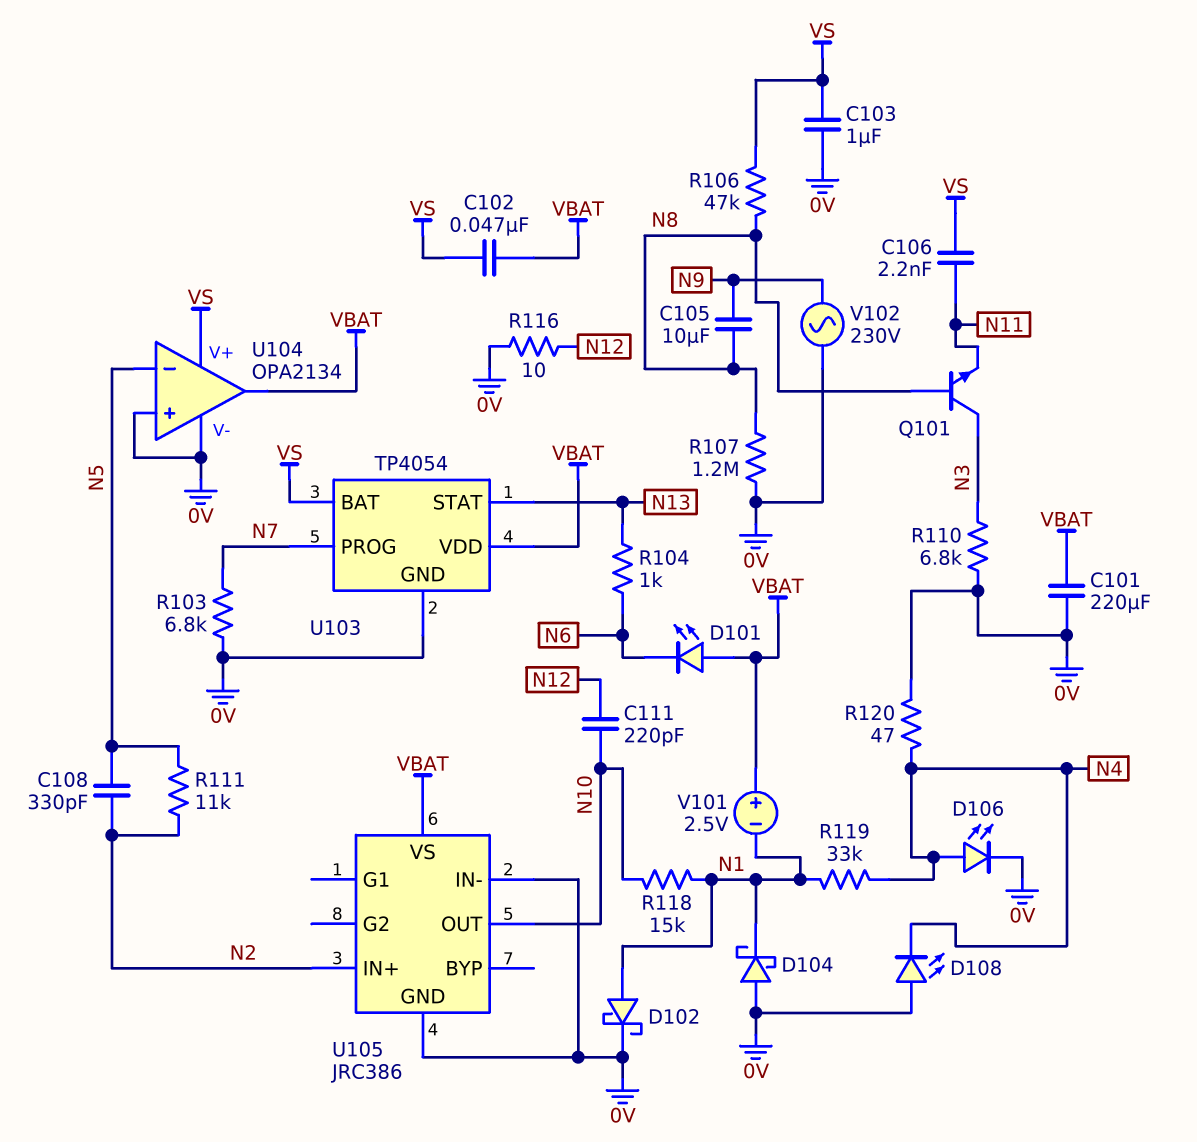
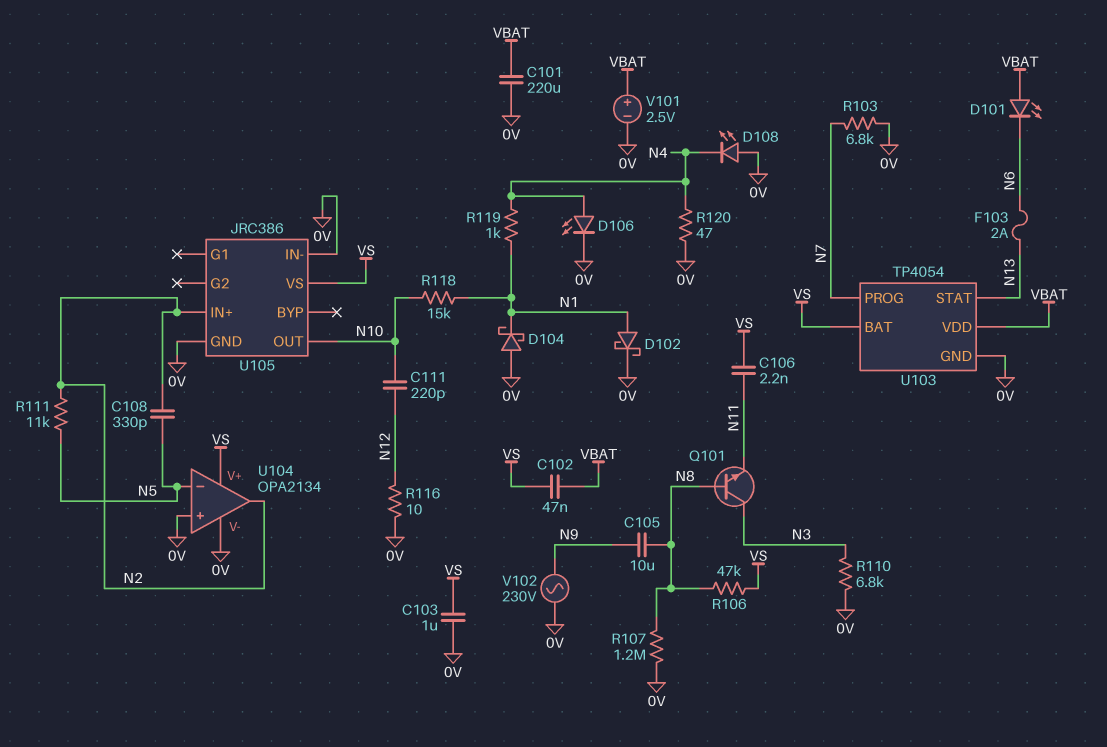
F103: none -> 2A (N6, N13)
R104: 1k (N6, N13) -> none
R119: 33k (N1, N4) -> 1k (N1, N4)
U104 pin out: VBAT -> N2
U105 pin VS: VBAT -> VS
V101: 2.5V (plus VBAT, minus N1) -> 2.5V (plus VBAT, minus 0V)

